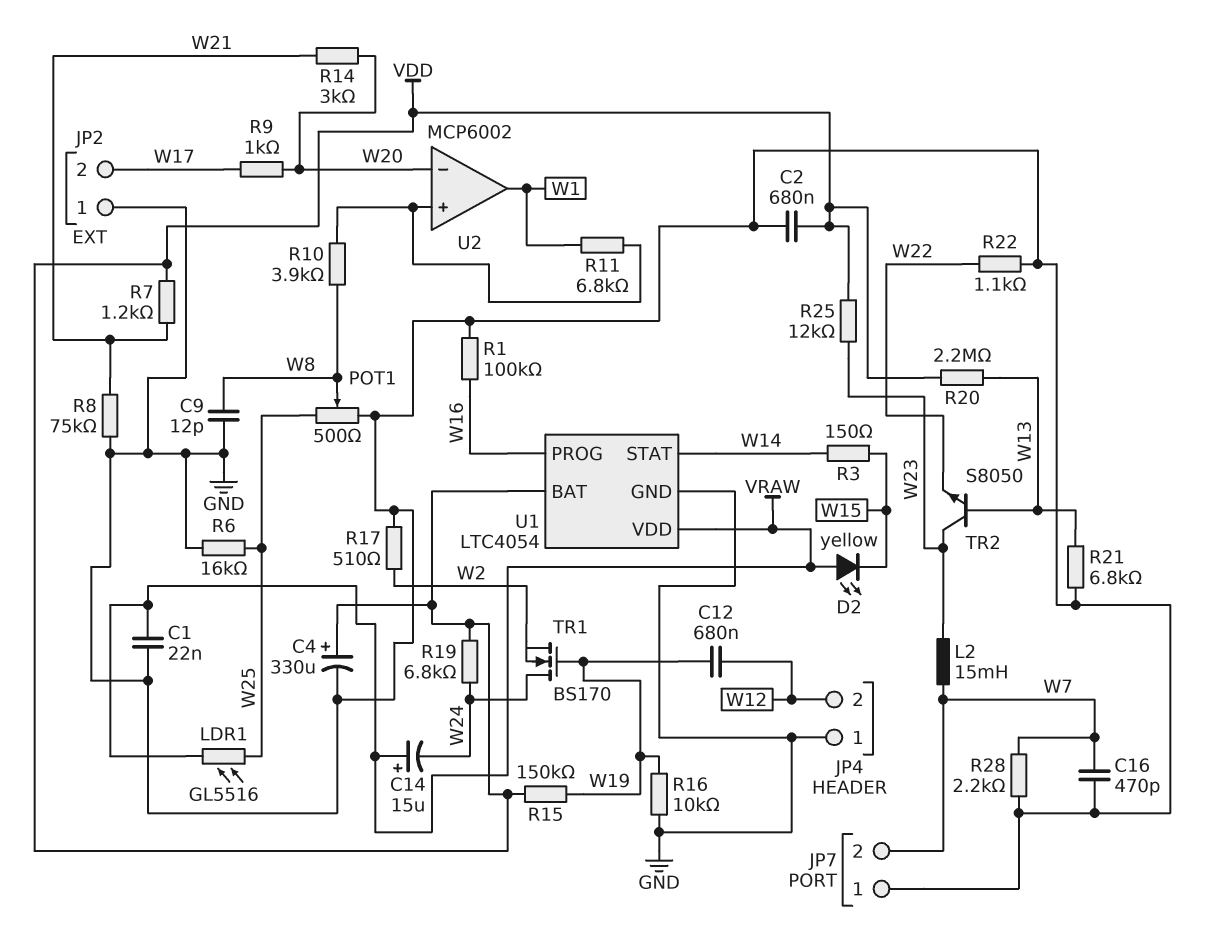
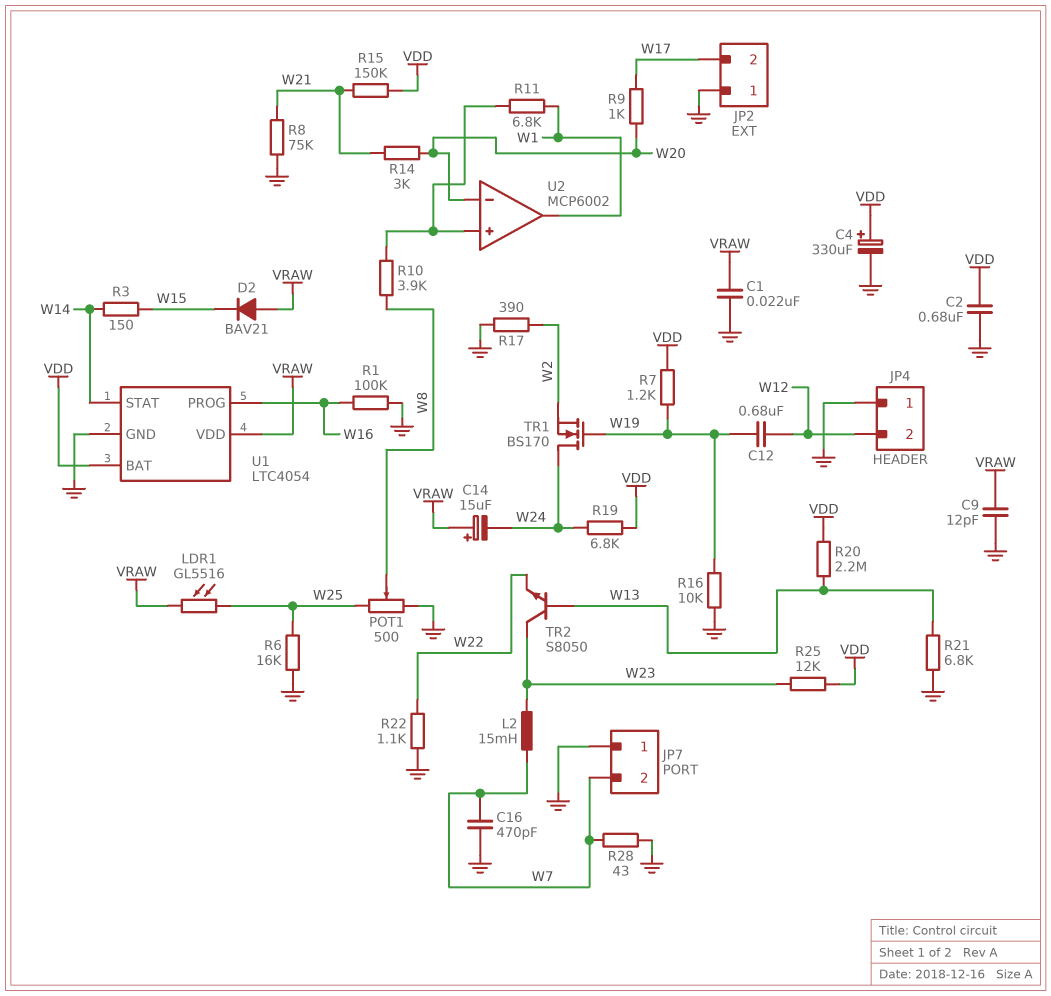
C9: 12pF (GND, W8) -> 12pF (GND, VRAW)
D2: LED yellow (A VRAW, K W15) -> diode BAV21 (A VRAW, K W15)
R7: 1.2k (VDD, W21) -> 1.2k (VDD, W19)
R15: 150k (VDD, W19) -> 150k (VDD, W21)
R17: 510 (GND, W2) -> 390 (GND, W2)
R28: 2.2k (GND, W7) -> 43 (GND, W7)

